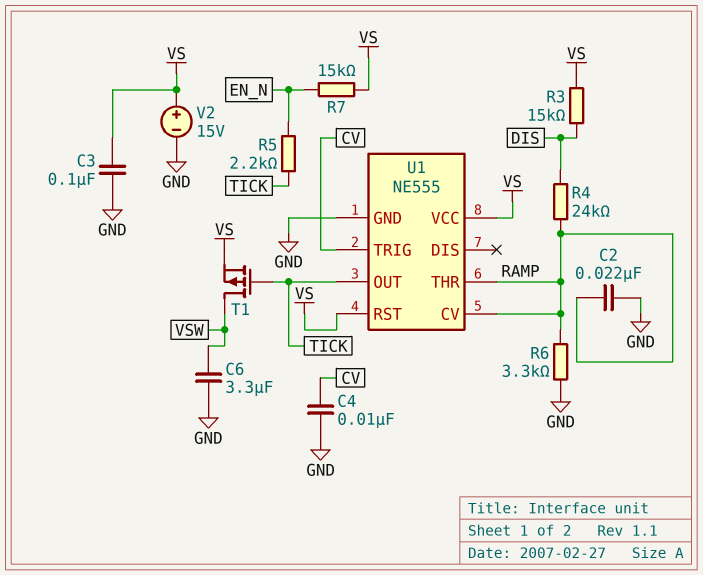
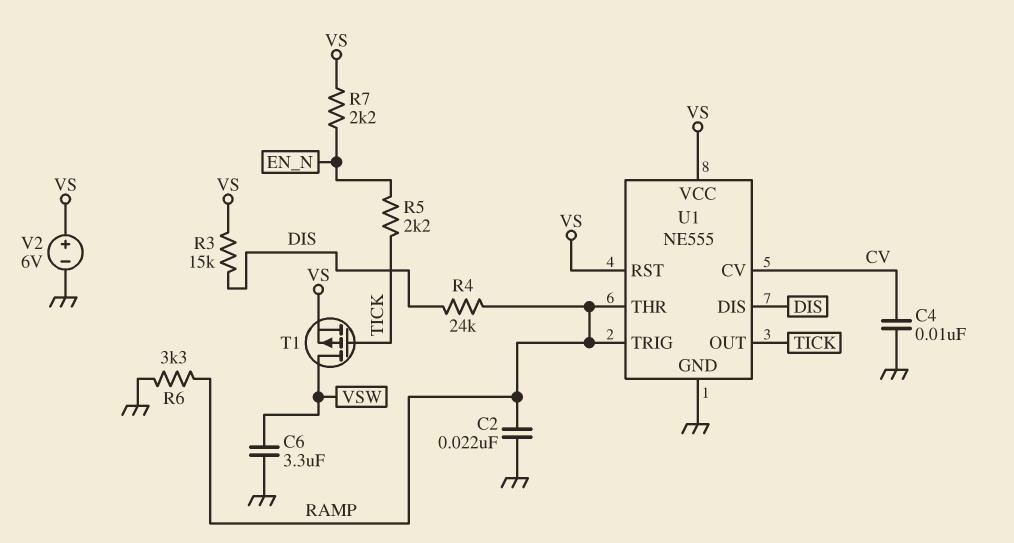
C3: 100nF (GND, VS) -> none
R7: 15k (EN_N, VS) -> 2.2k (EN_N, VS)
U1 pin CV: RAMP -> CV
U1 pin DIS: none -> DIS
U1 pin TRIG: CV -> RAMP
V2: 15V (plus VS, minus GND) -> 6V (plus VS, minus GND)

